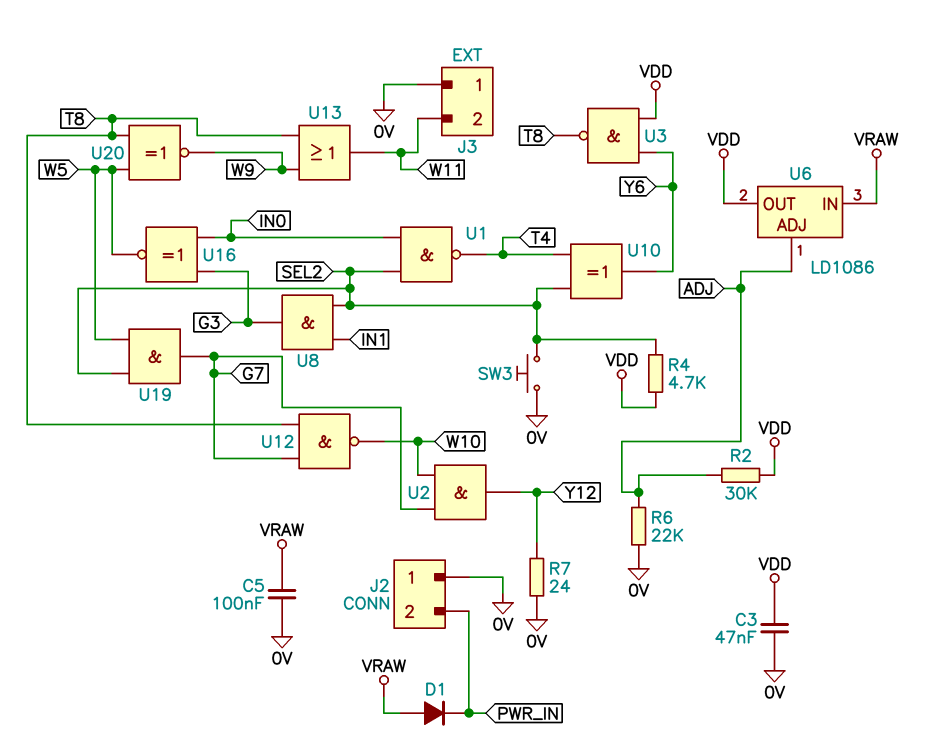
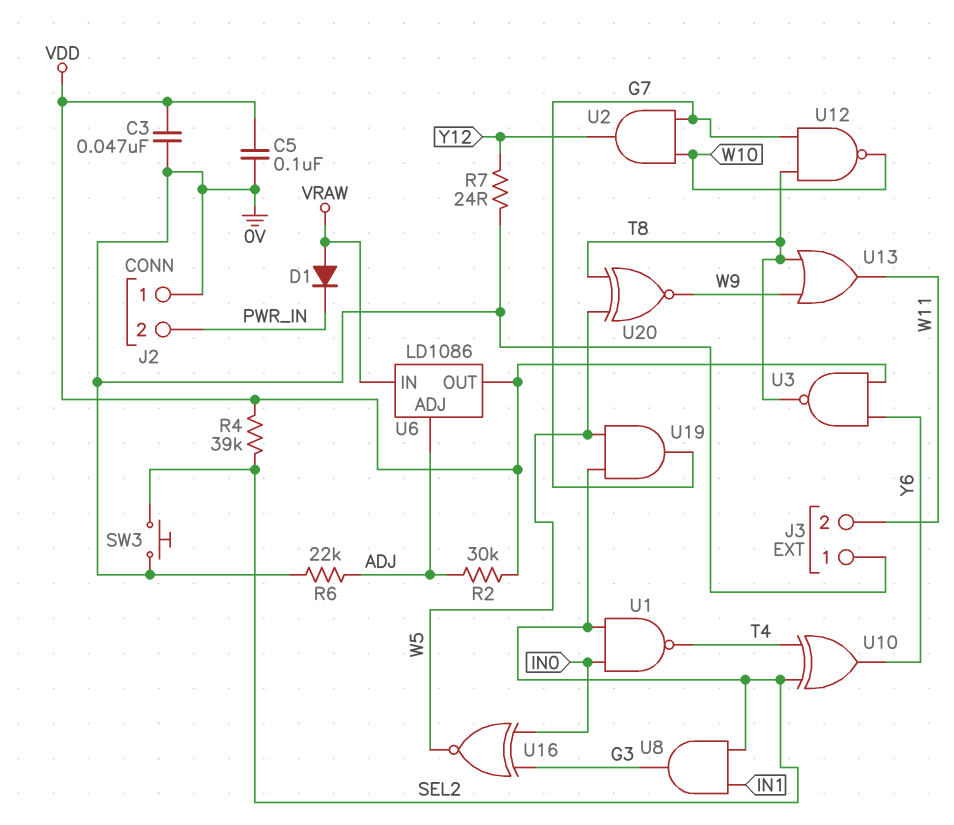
C5: 100nF (0V, VRAW) -> 100nF (0V, VDD)
R4: 4.7k (SEL2, VDD) -> 39k (SEL2, VDD)

